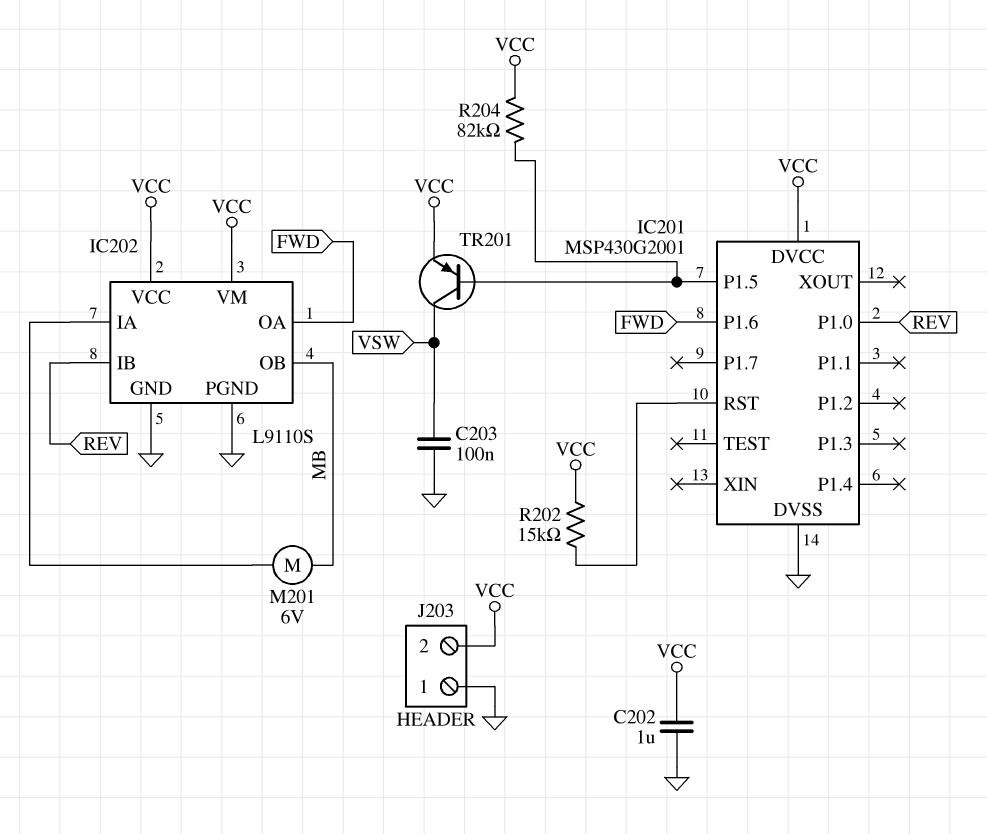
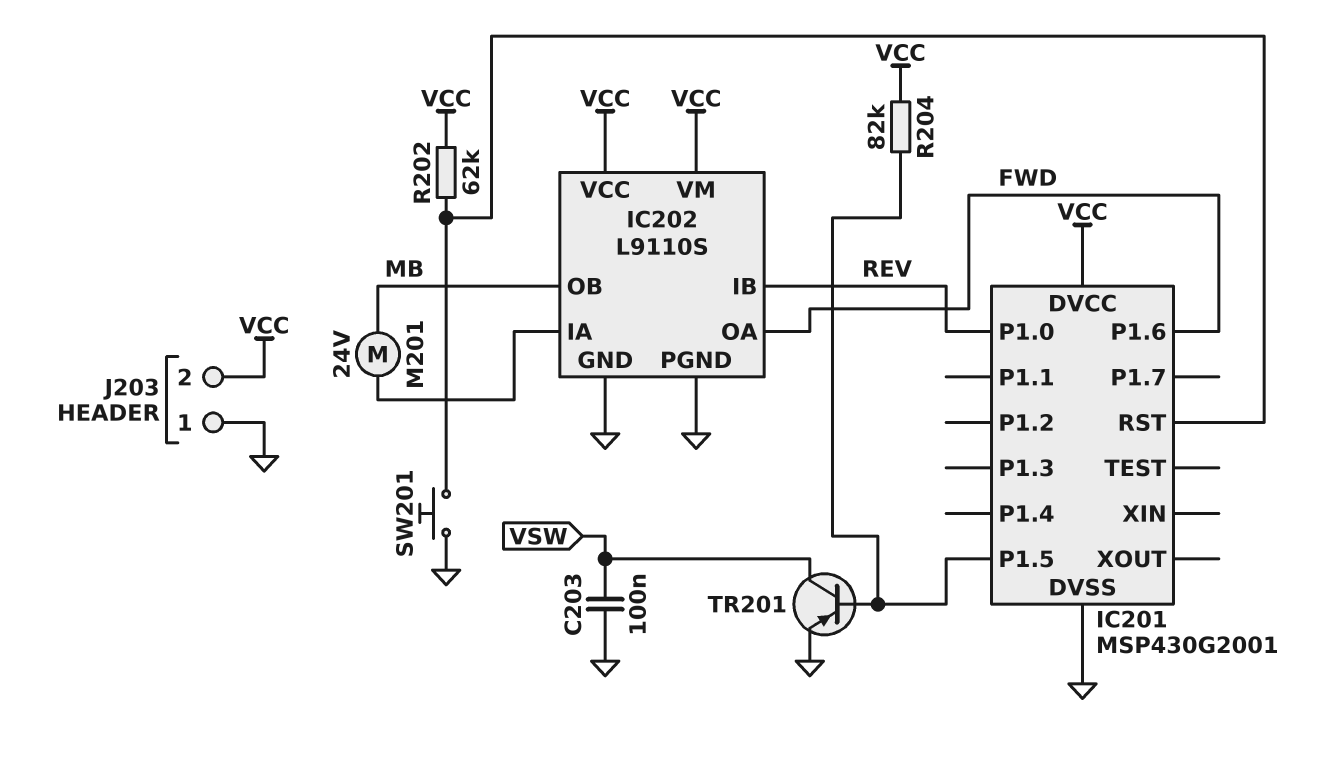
C202: 1uF (GND, VCC) -> none
M201: motor 6V (IC202/IA, MB) -> motor 24V (IC202/IA, MB)
R202: 15k (IC201/RST, VCC) -> 62k (IC201/RST, VCC)
SW201: none -> button (GND, IC201/RST)
TR201: PNP (B IC201/P1.5, C VSW, E VCC) -> PNP (B IC201/P1.5, C VSW, E GND)

